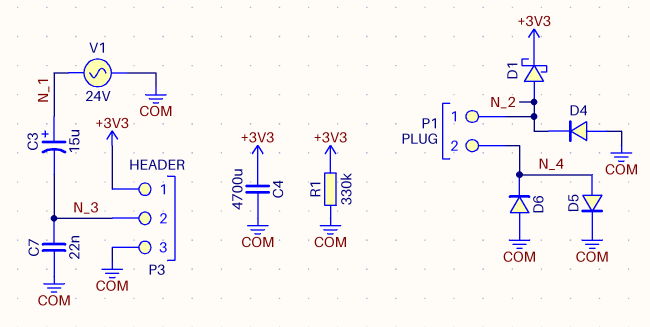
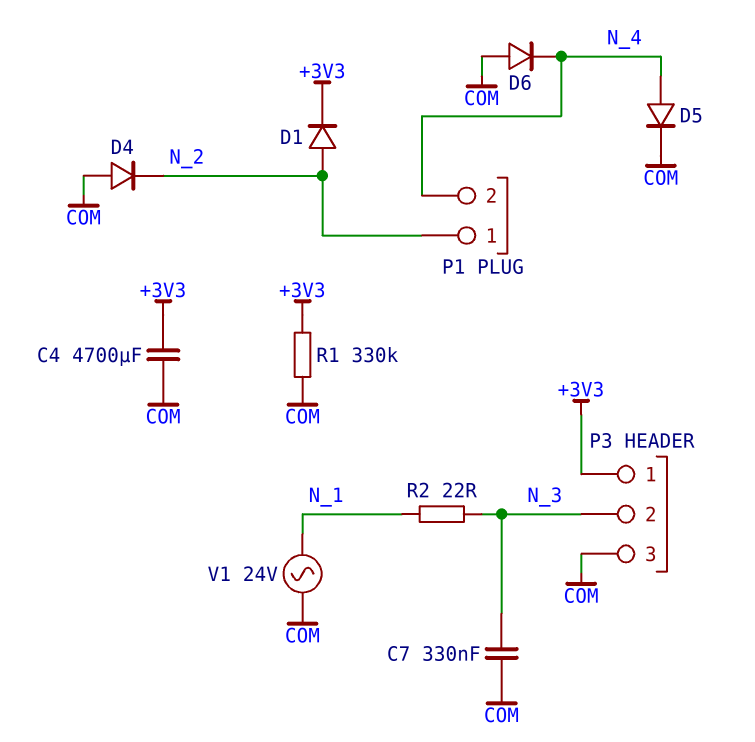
C3: 15uF (plus N_1, minus N_3) -> none
C7: 22nF (COM, N_3) -> 330nF (COM, N_3)
D1: schottky (A N_2, K +3V3) -> diode (A N_2, K +3V3)
R2: none -> 22 (N_1, N_3)

